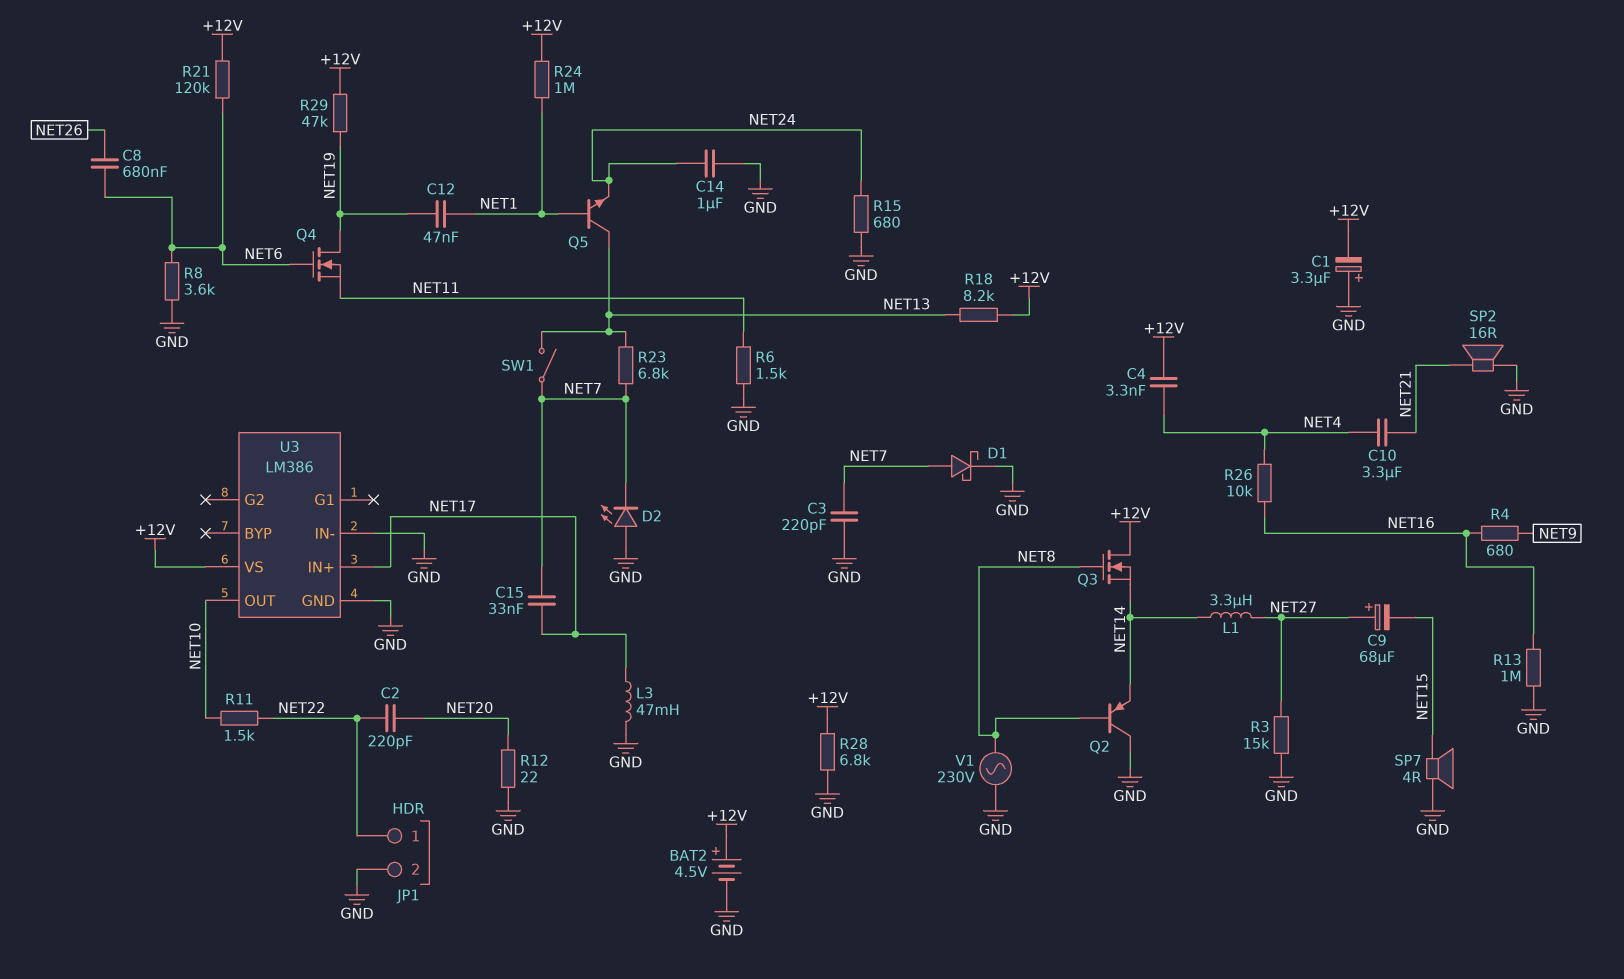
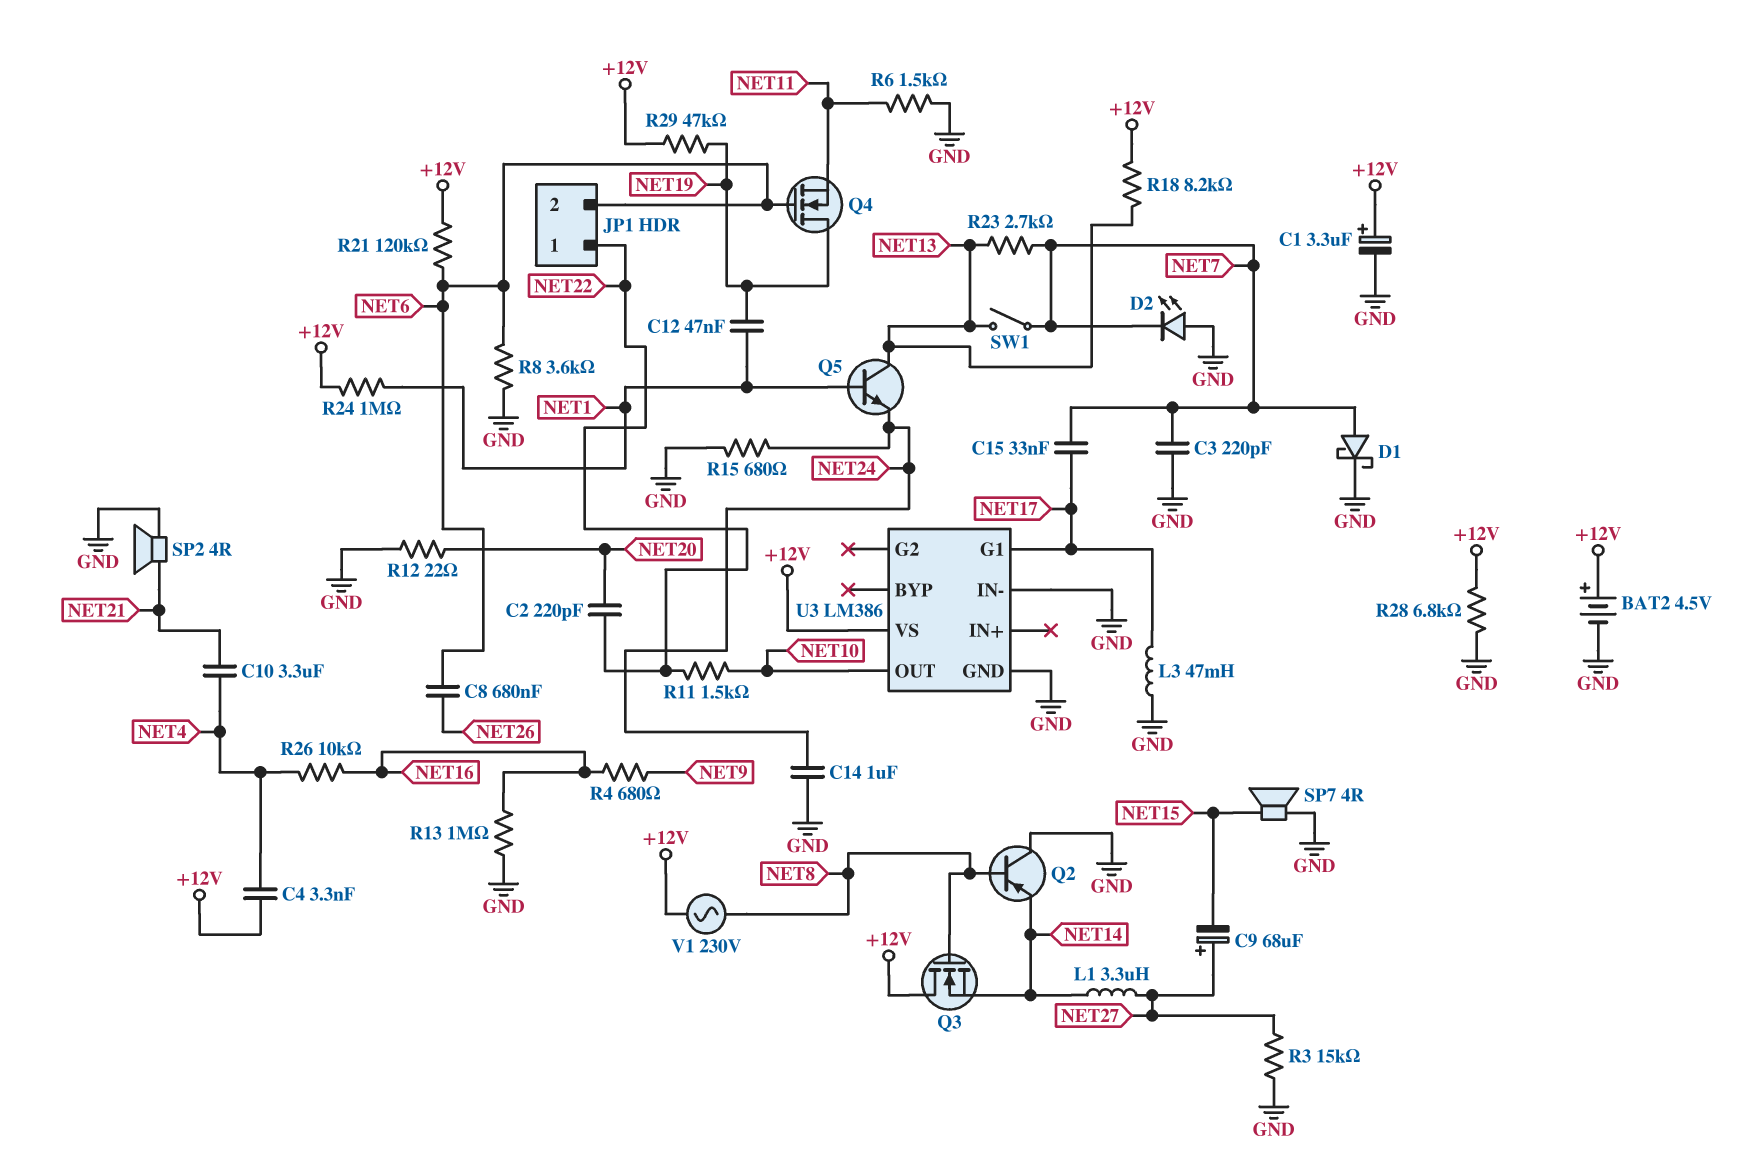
C1: 3.3uF (plus GND, minus +12V) -> 3.3uF (plus +12V, minus GND)
JP1 pin 2: GND -> NET6
R23: 6.8k (NET7, NET13) -> 2.7k (NET7, NET13)
SP2: speaker 16R (GND, NET21) -> speaker 4R (GND, NET21)
U3 pin G1: none -> NET17
U3 pin IN+: NET17 -> none
V1: AC 230V (GND, NET8) -> AC 230V (+12V, NET8)

